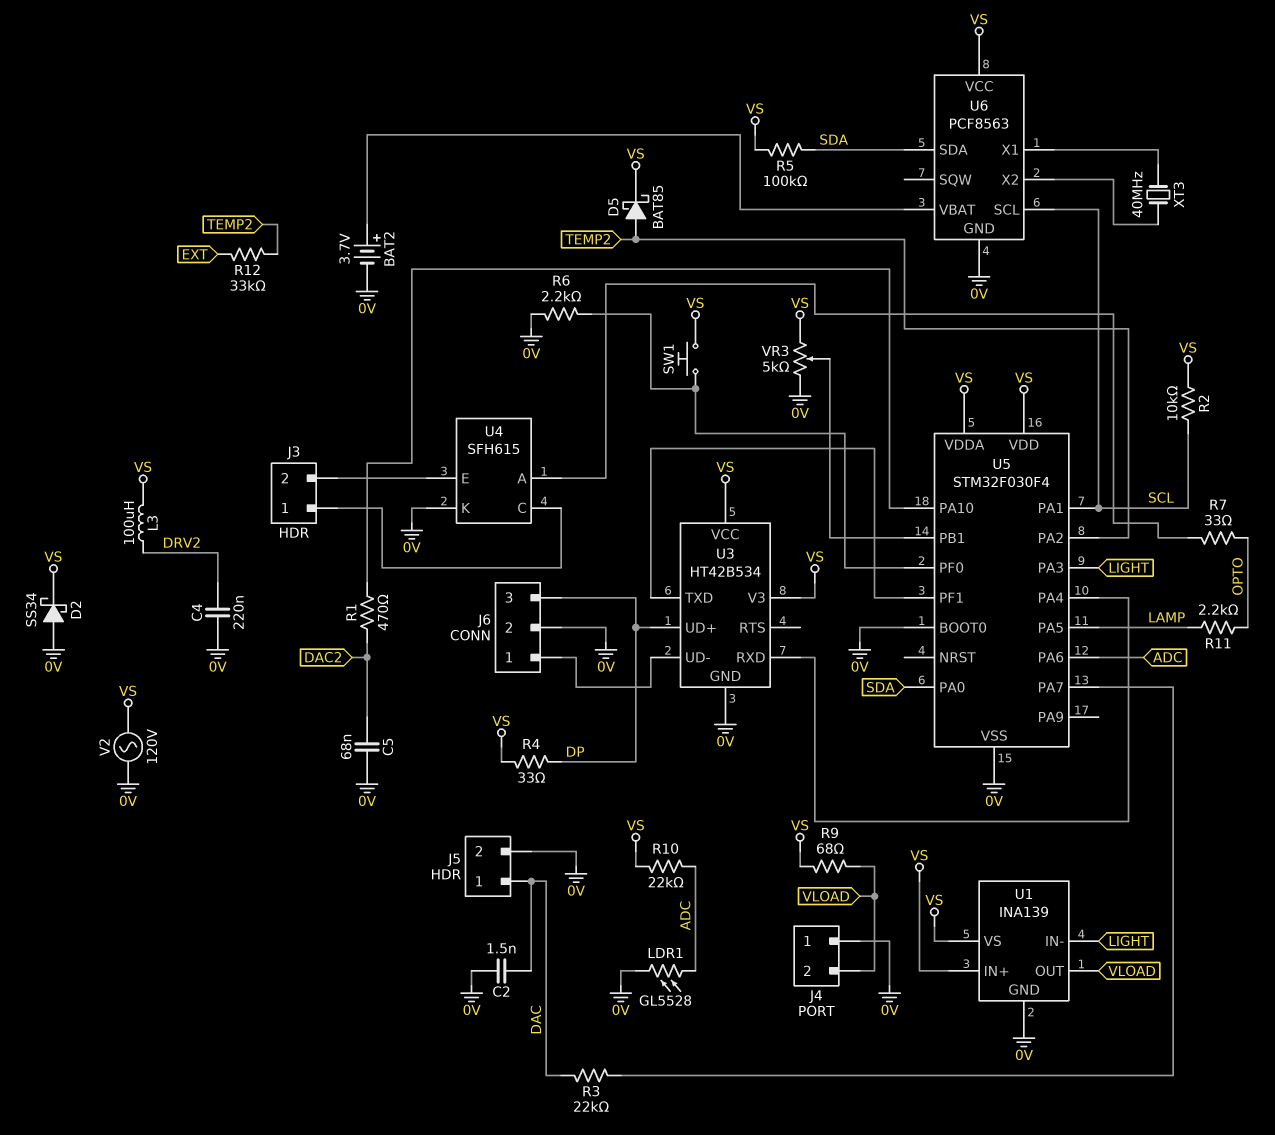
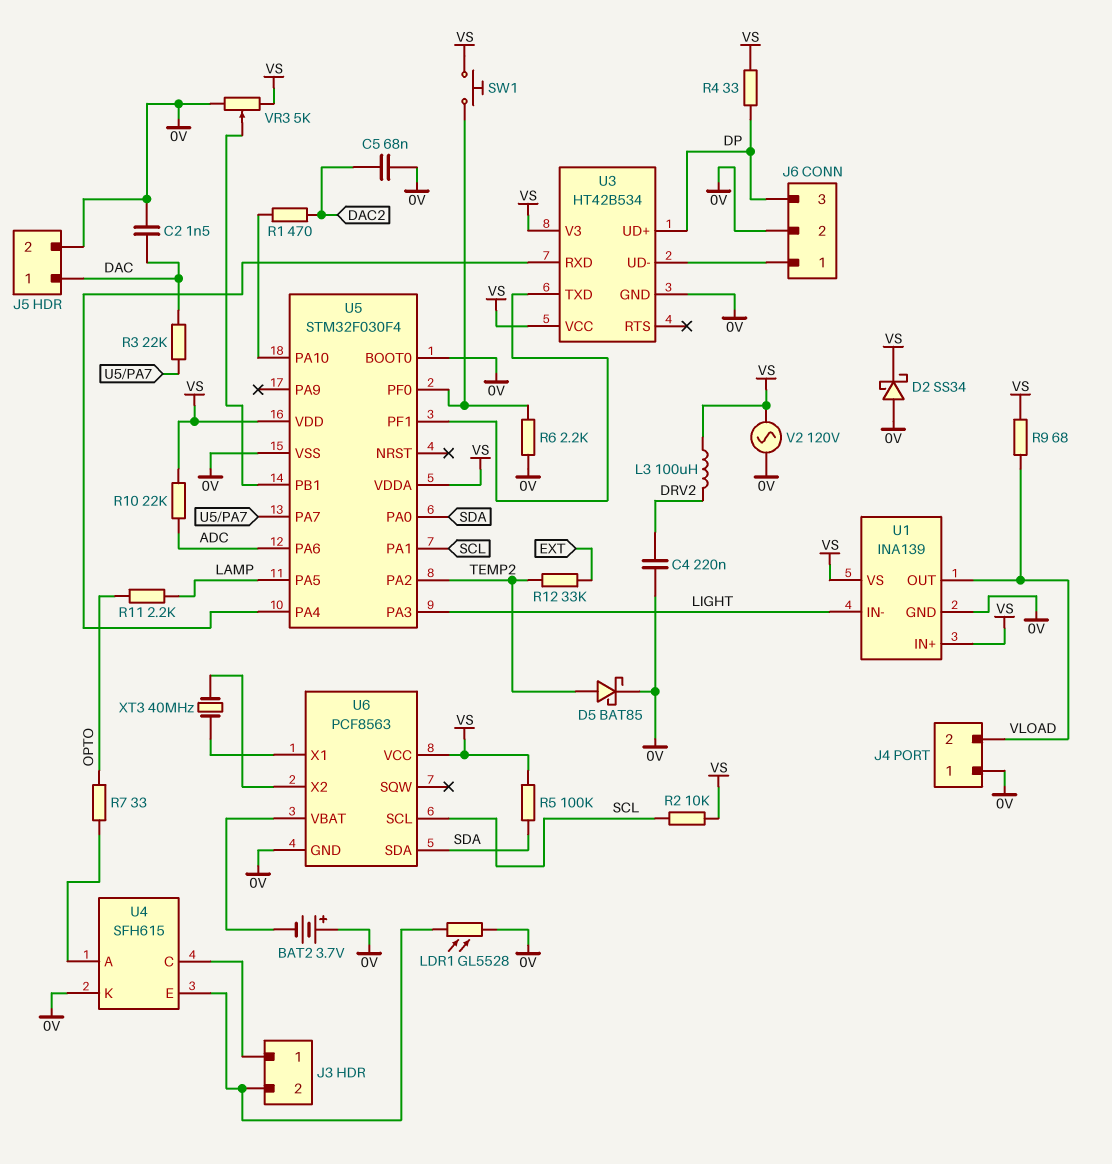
BAT2: 3.7V (plus U6/VBAT, minus 0V) -> 3.7V (plus 0V, minus U6/VBAT)
D5: schottky BAT85 (A TEMP2, K VS) -> schottky BAT85 (A TEMP2, K 0V)
LDR1: GL5528 (0V, ADC) -> GL5528 (0V, J3/2)

